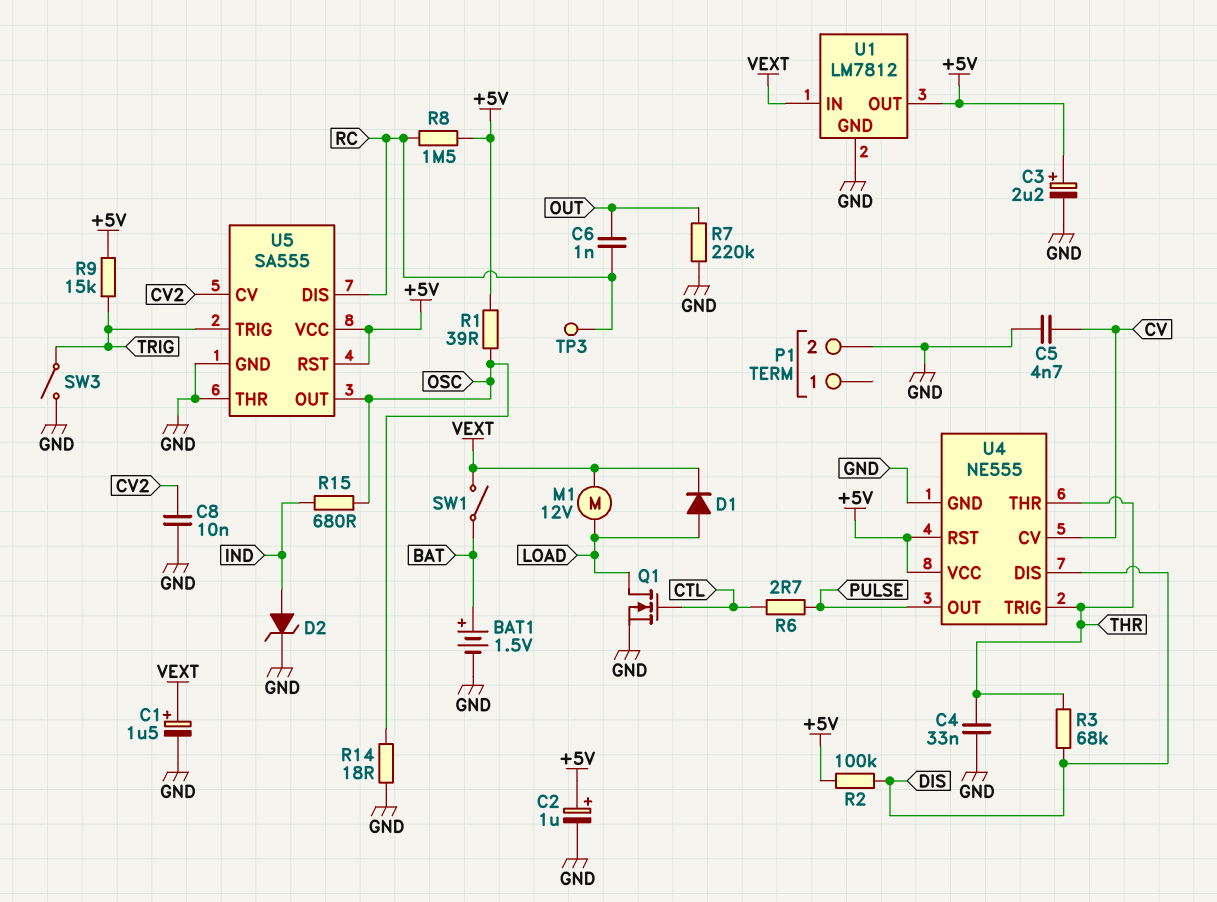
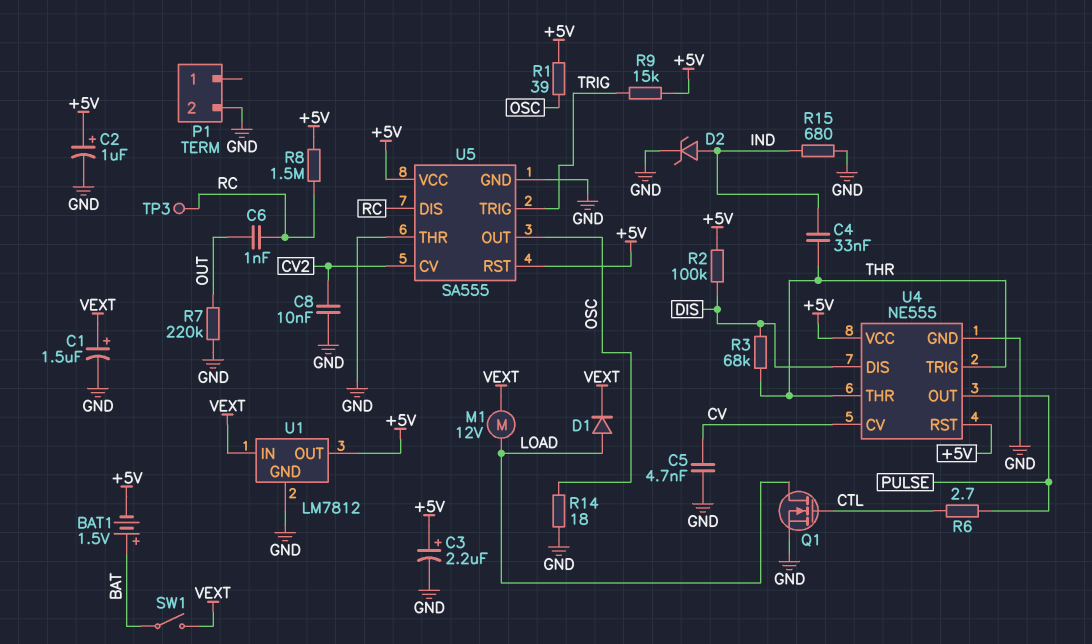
BAT1: 1.5V (plus BAT, minus GND) -> 1.5V (plus BAT, minus +5V)
C4: 33nF (GND, THR) -> 33nF (IND, THR)
R15: 680 (IND, OSC) -> 680 (GND, IND)
SW3: switch (GND, TRIG) -> none

